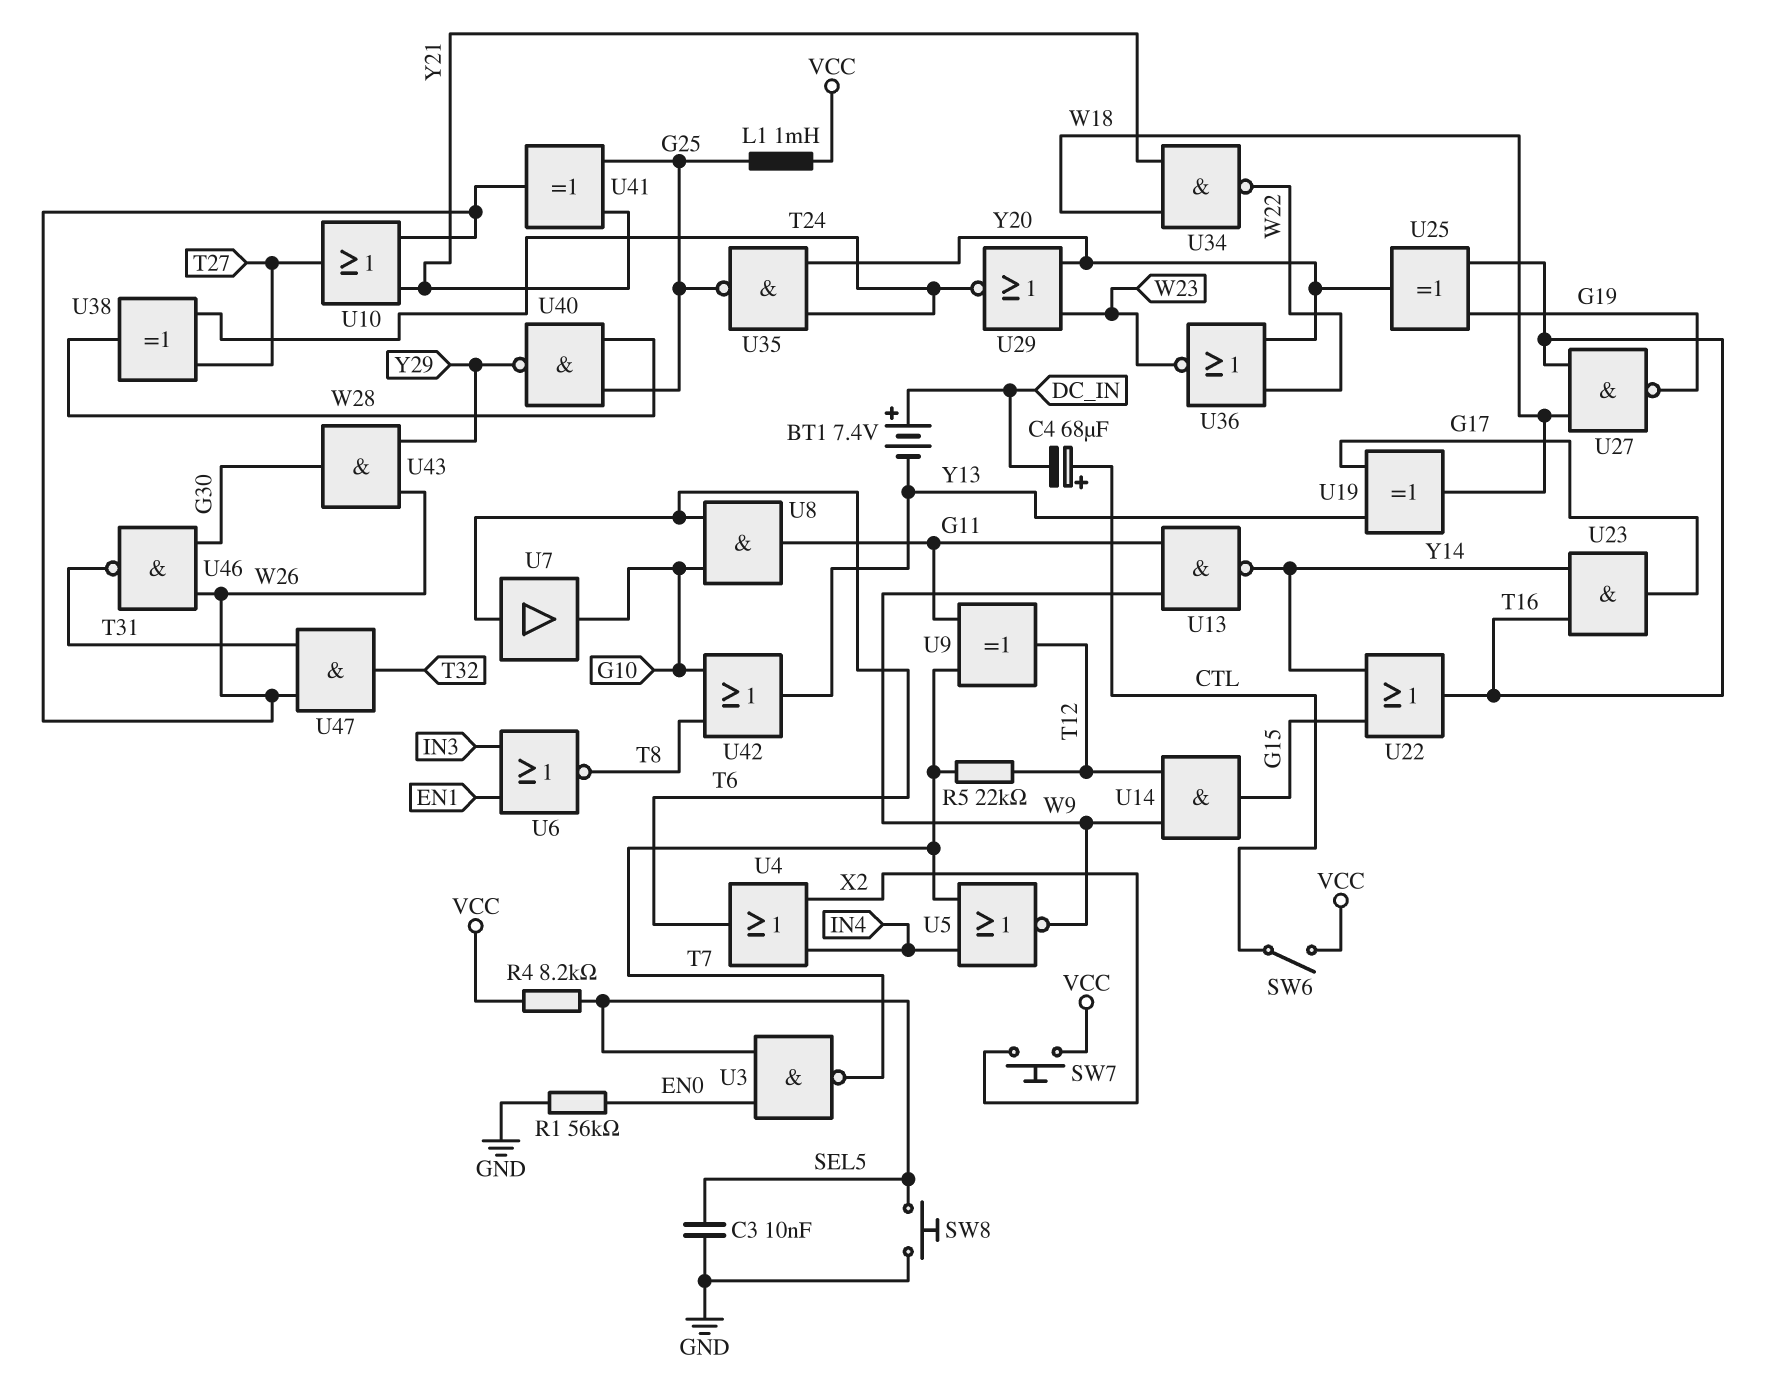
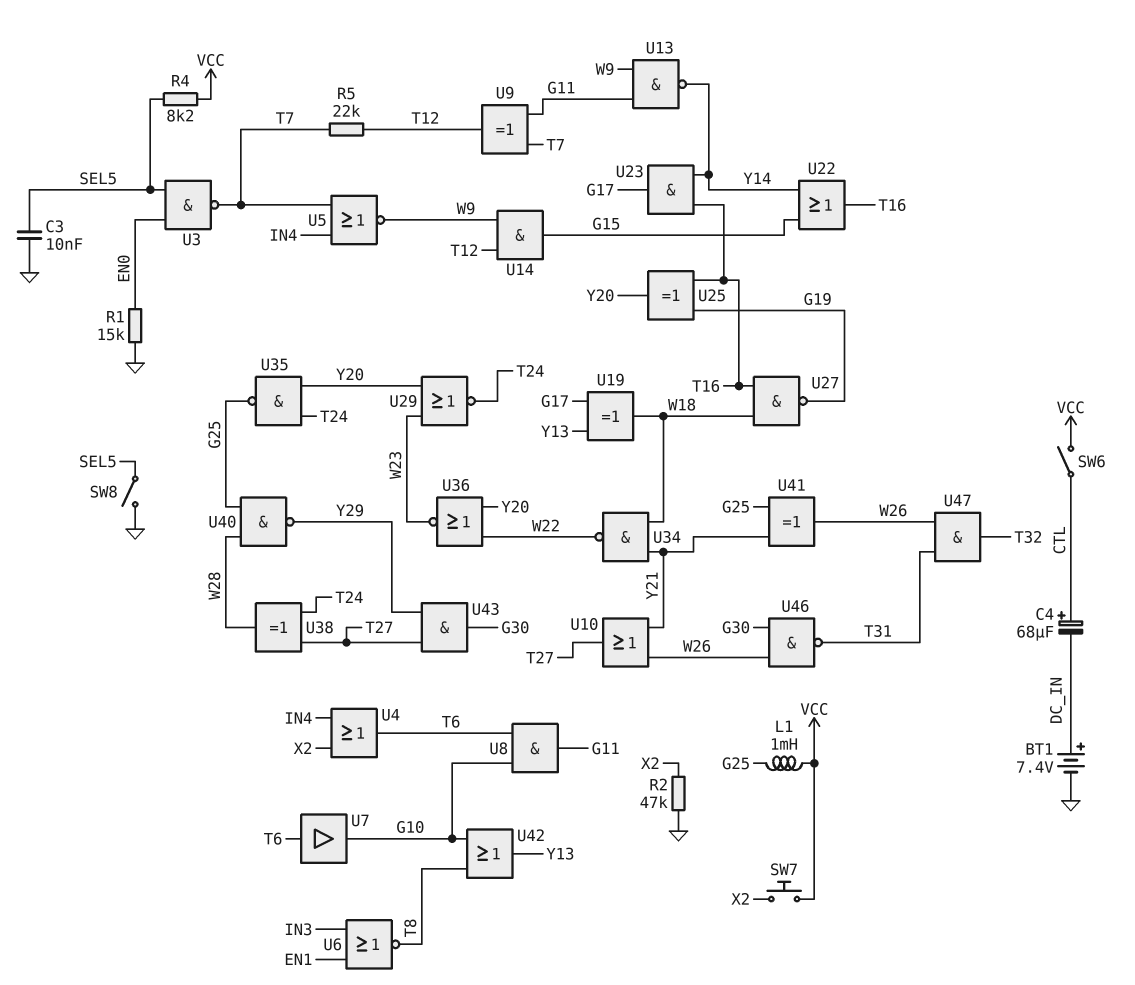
BT1: 7.4V (plus DC_IN, minus Y13) -> 7.4V (plus DC_IN, minus GND)
R1: 56k (EN0, GND) -> 15k (EN0, GND)
R2: none -> 47k (GND, X2)
SW8: button (GND, SEL5) -> switch (GND, SEL5)
U43: AND (in W26, in Y29, out G30) -> AND (in T27, in Y29, out G30)

